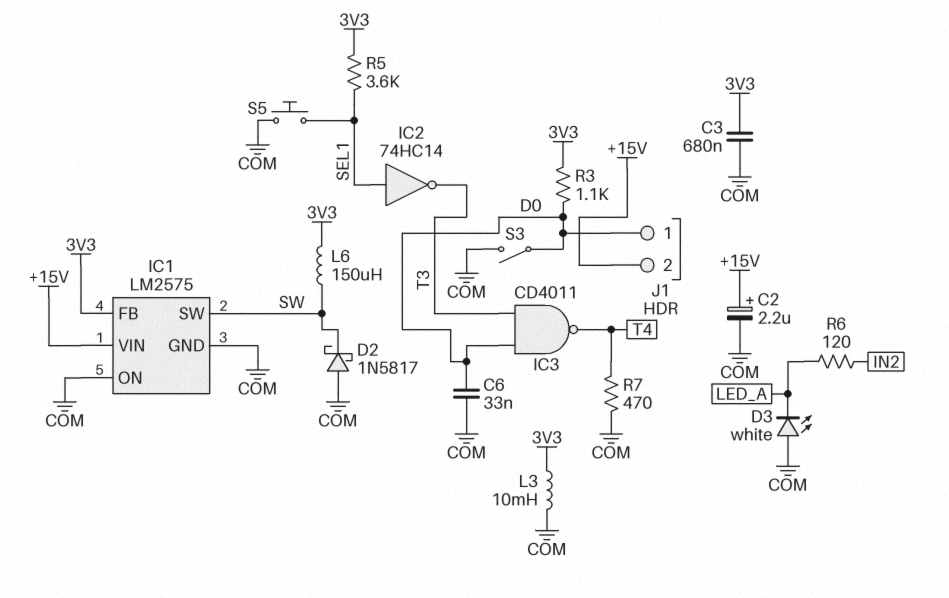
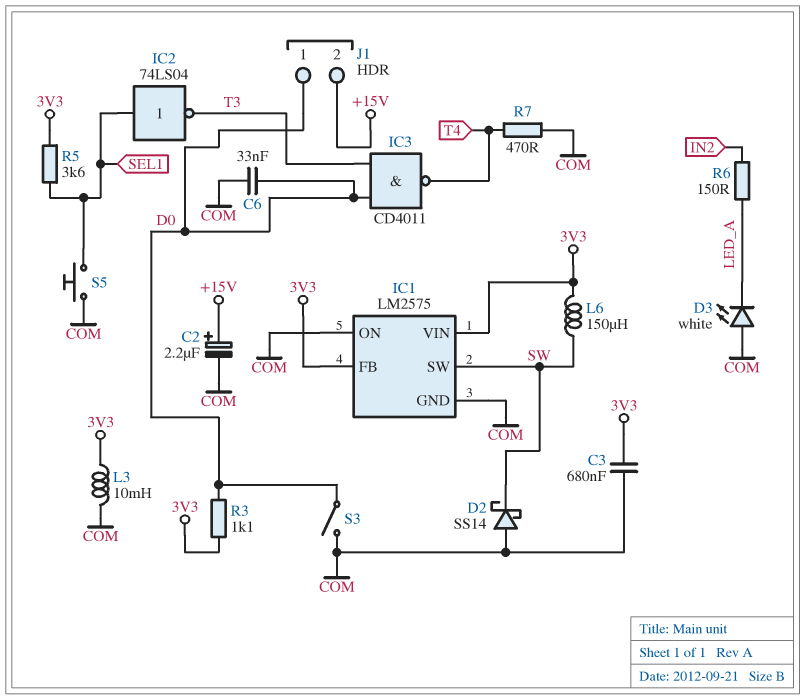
D2: schottky 1N5817 (A COM, K SW) -> schottky SS14 (A COM, K SW)
IC1 pin VIN: +15V -> 3V3
IC2: NOT 74HC14 (in SEL1, out T3) -> NOT 74LS04 (in SEL1, out T3)
R6: 120 (IN2, LED_A) -> 150 (IN2, LED_A)

